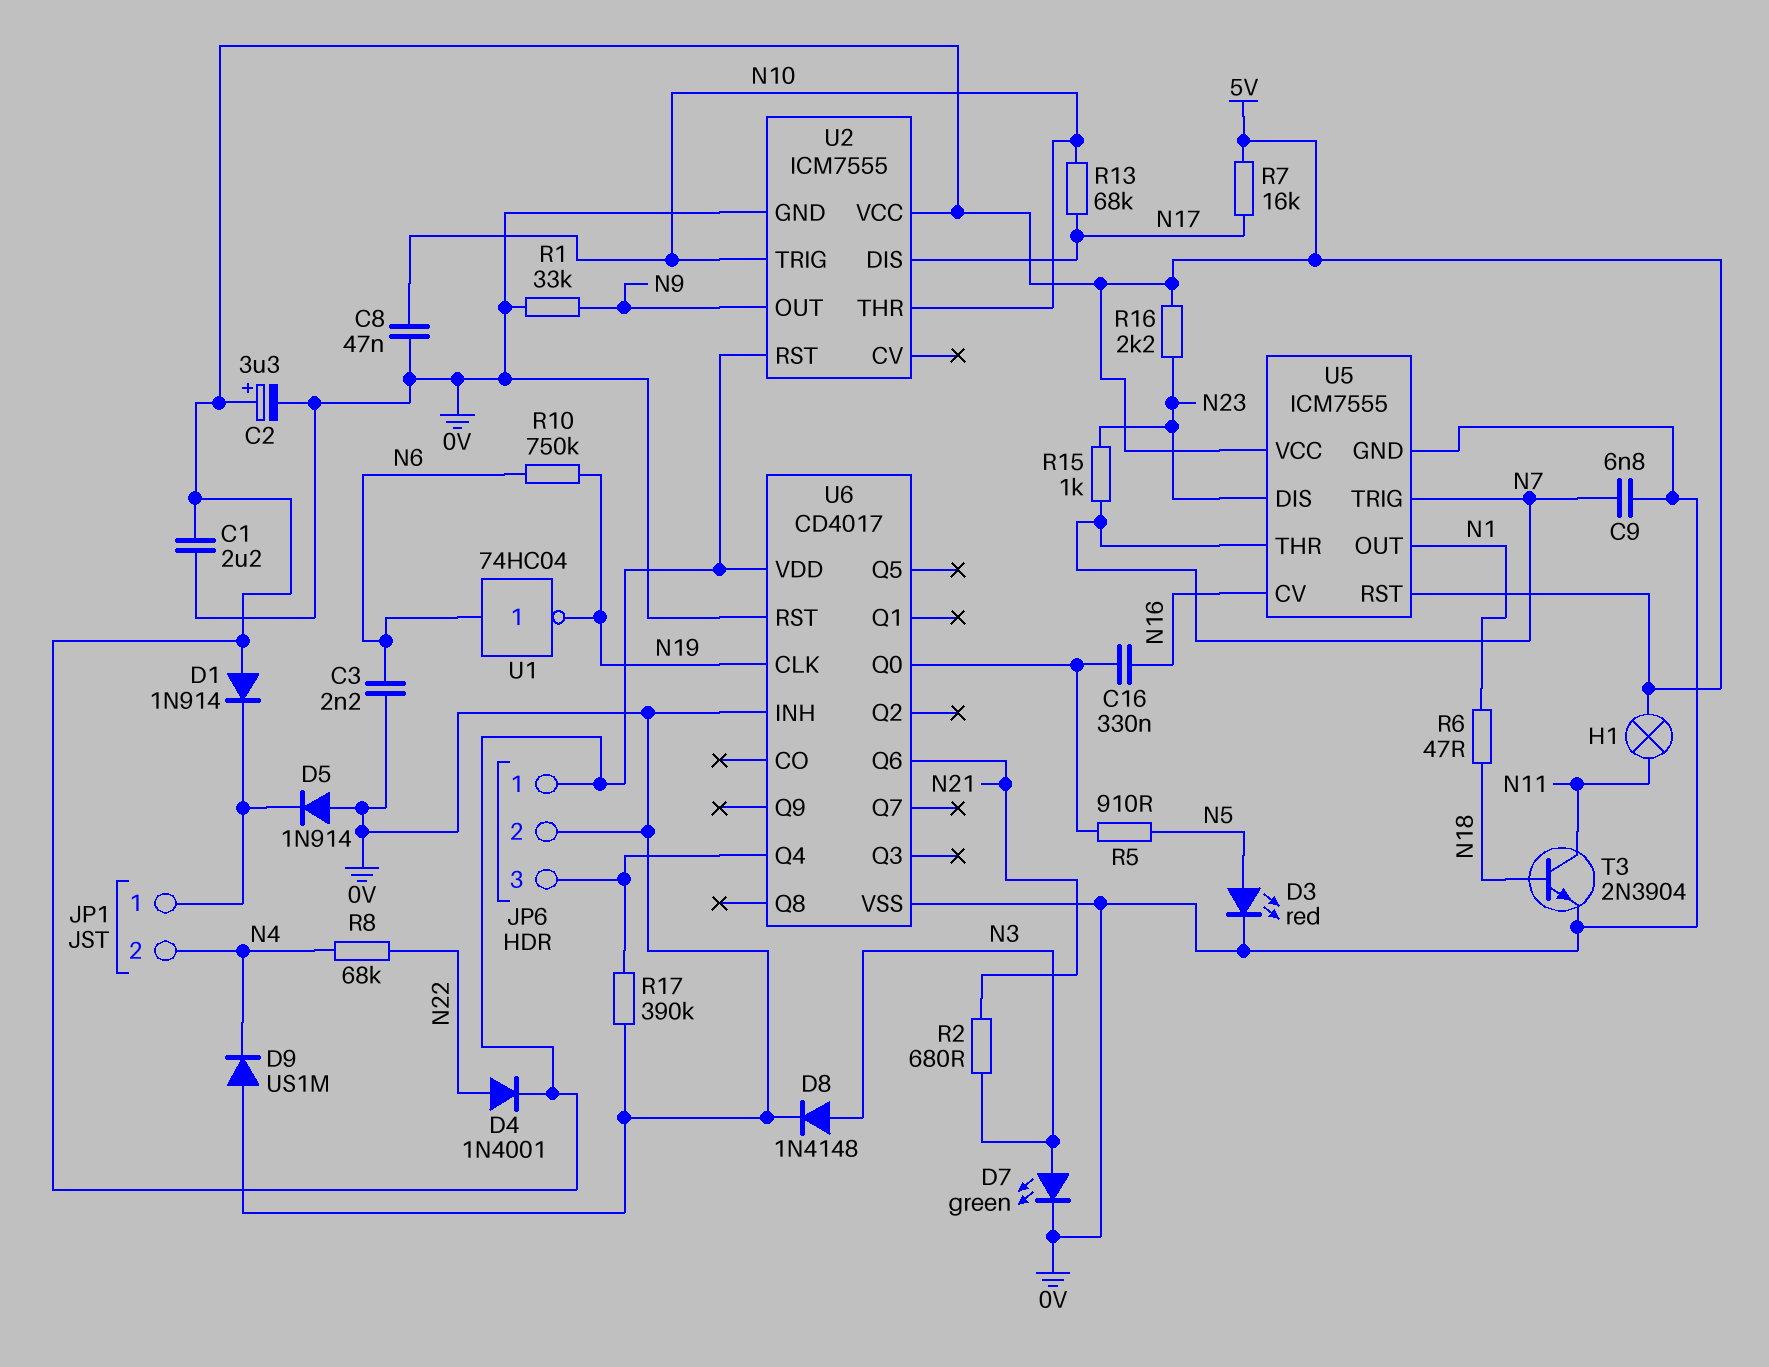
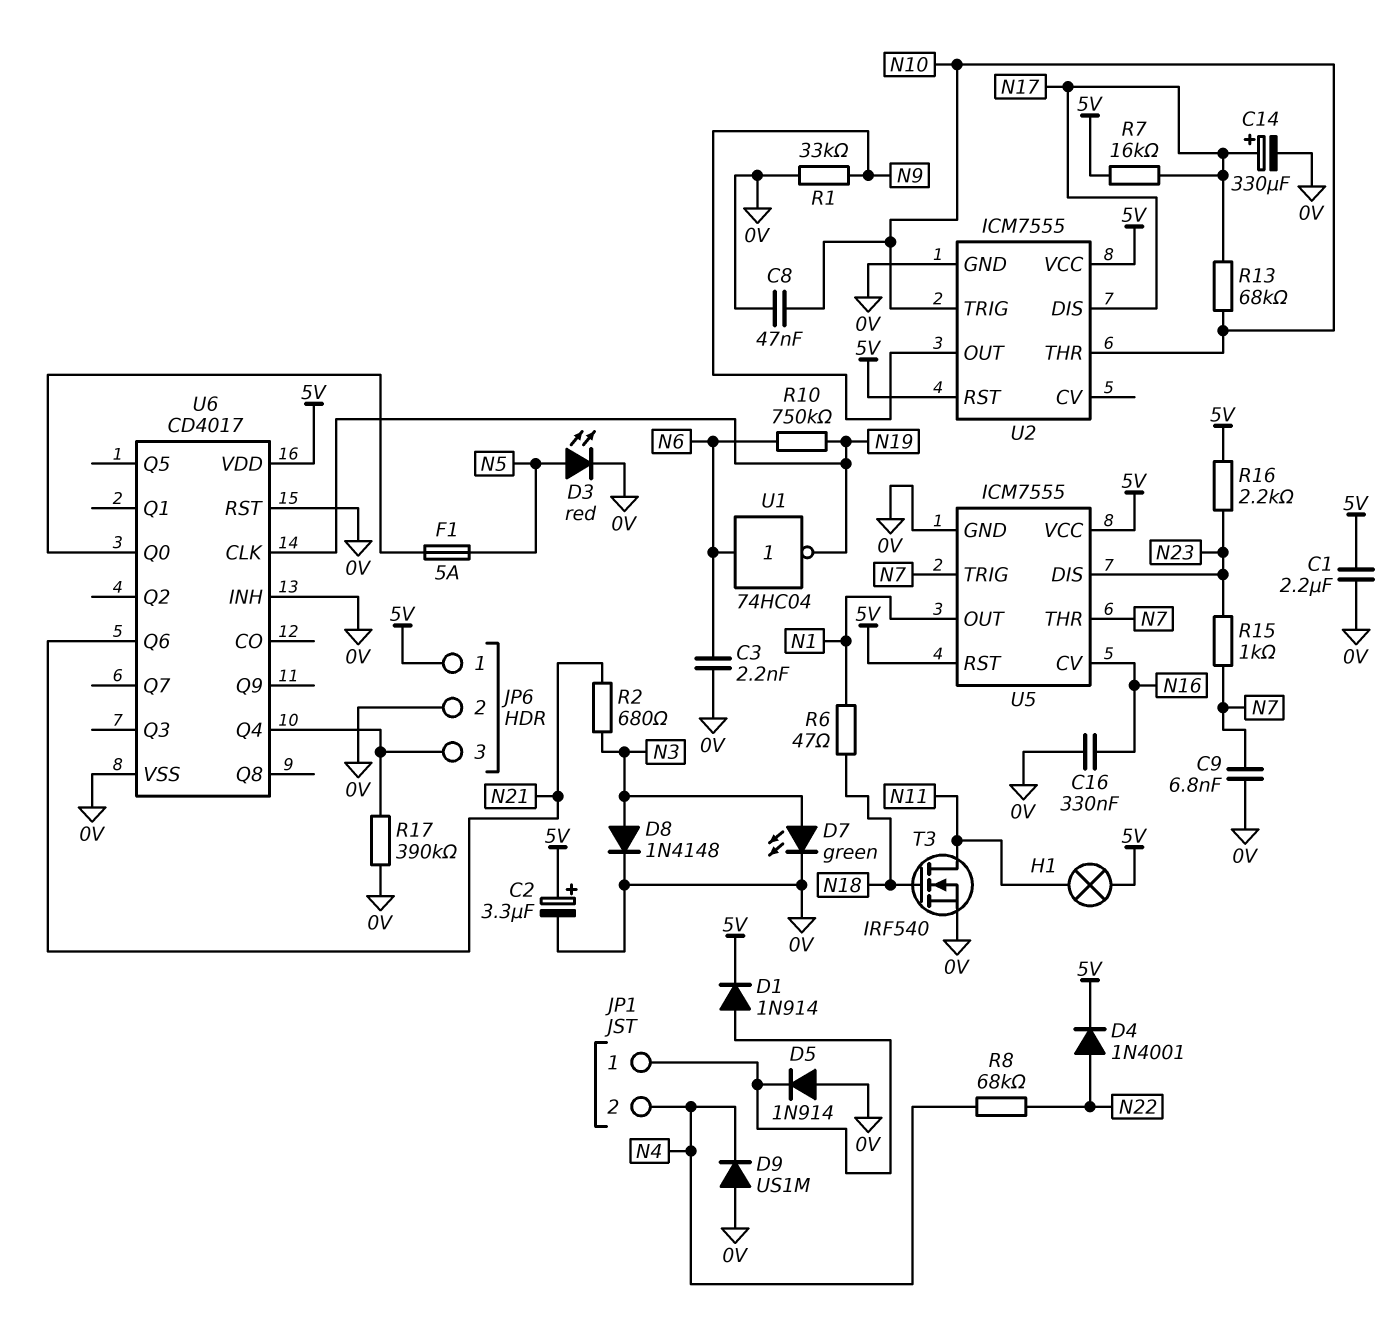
C14: none -> 330uF (plus N17, minus 0V)
C16: 330nF (N16, U6/Q0) -> 330nF (0V, N16)
D1: diode 1N914 (A 5V, K JP1/1) -> diode 1N914 (A JP1/1, K 5V)
F1: none -> 5A (N5, U6/Q0)
R5: 910 (N5, U6/Q0) -> none
T3: NPN 2N3904 (B N18, C N11, E 0V) -> NMOS IRF540 (G N18, D N11, S 0V)

